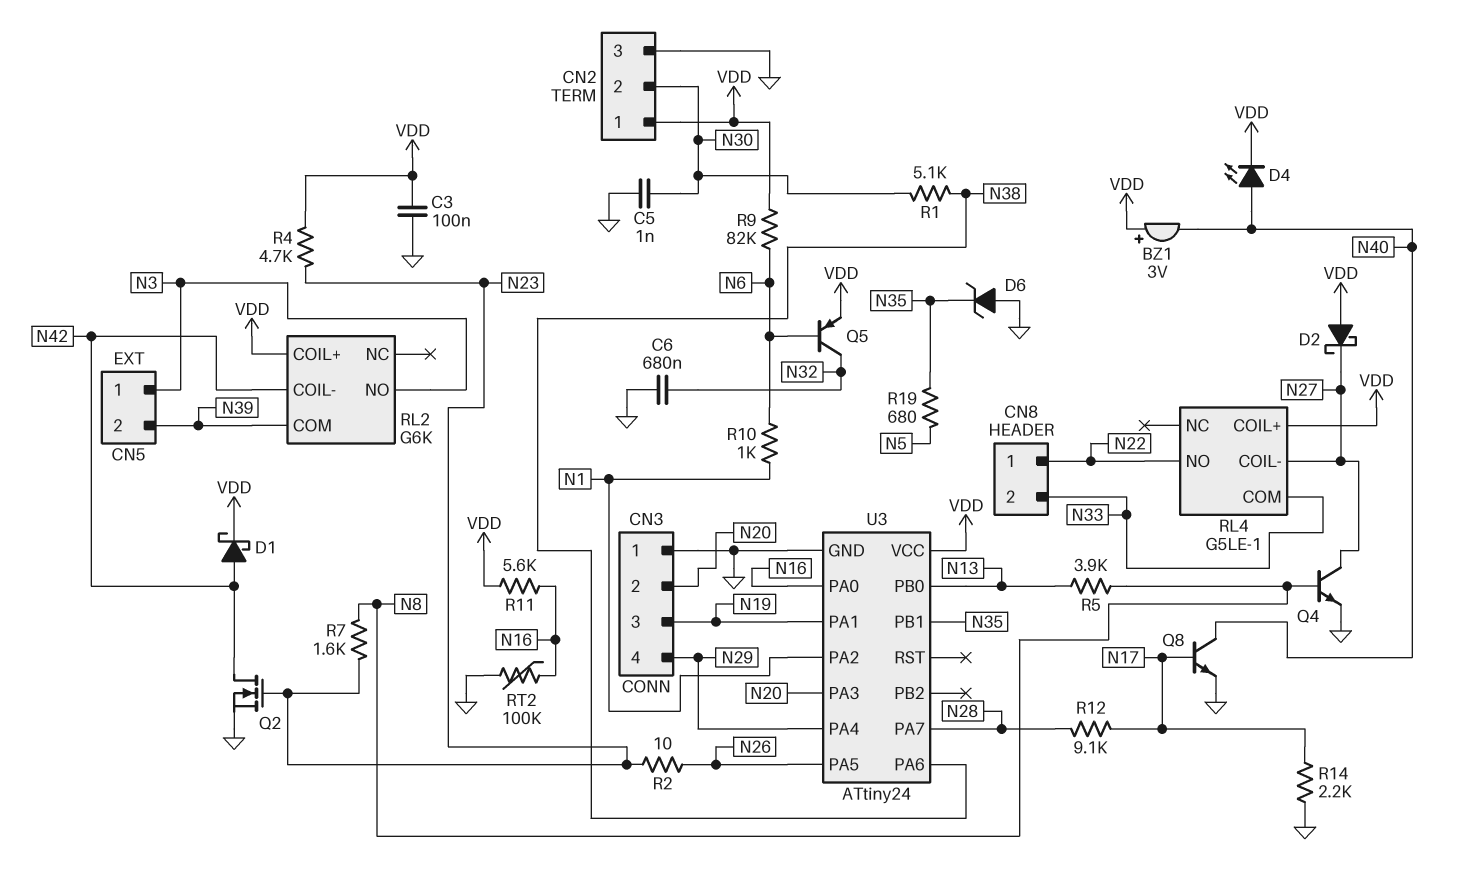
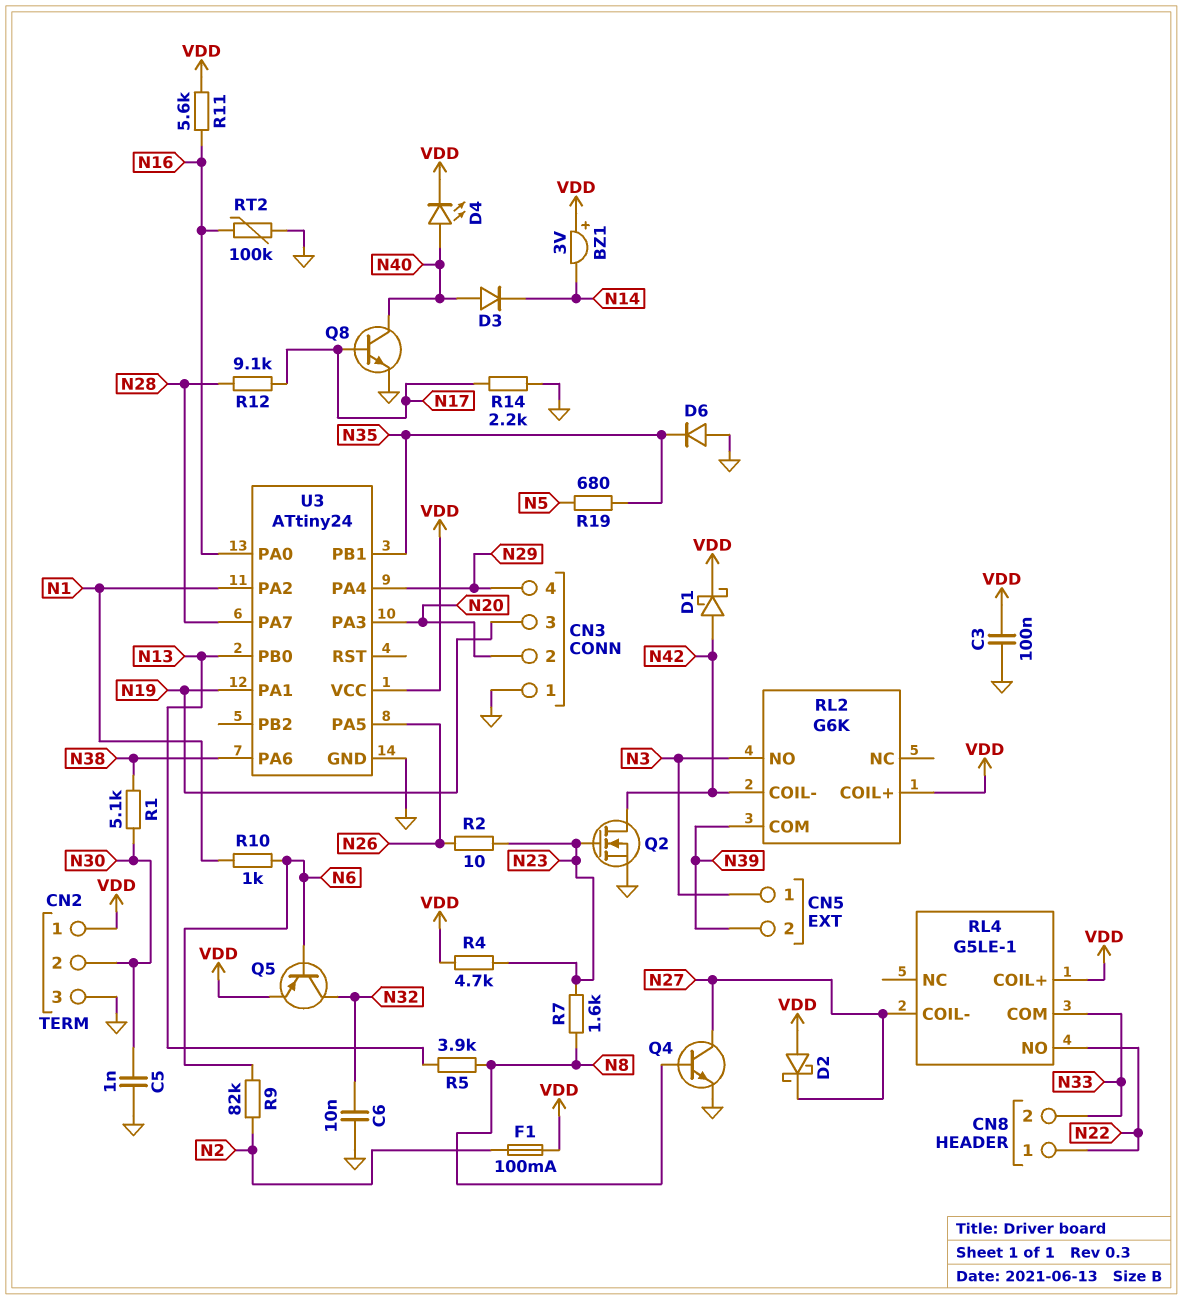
BZ1: buzzer 3V (plus VDD, minus N40) -> buzzer 3V (plus VDD, minus N14)
C6: 680nF (GND, N32) -> 10nF (GND, N32)
D3: none -> diode (A N40, K N14)
D6: zener (A GND, K N35) -> diode (A GND, K N35)
F1: none -> 100mA (N2, VDD)
R9: 82k (N6, VDD) -> 82k (N2, N6)

